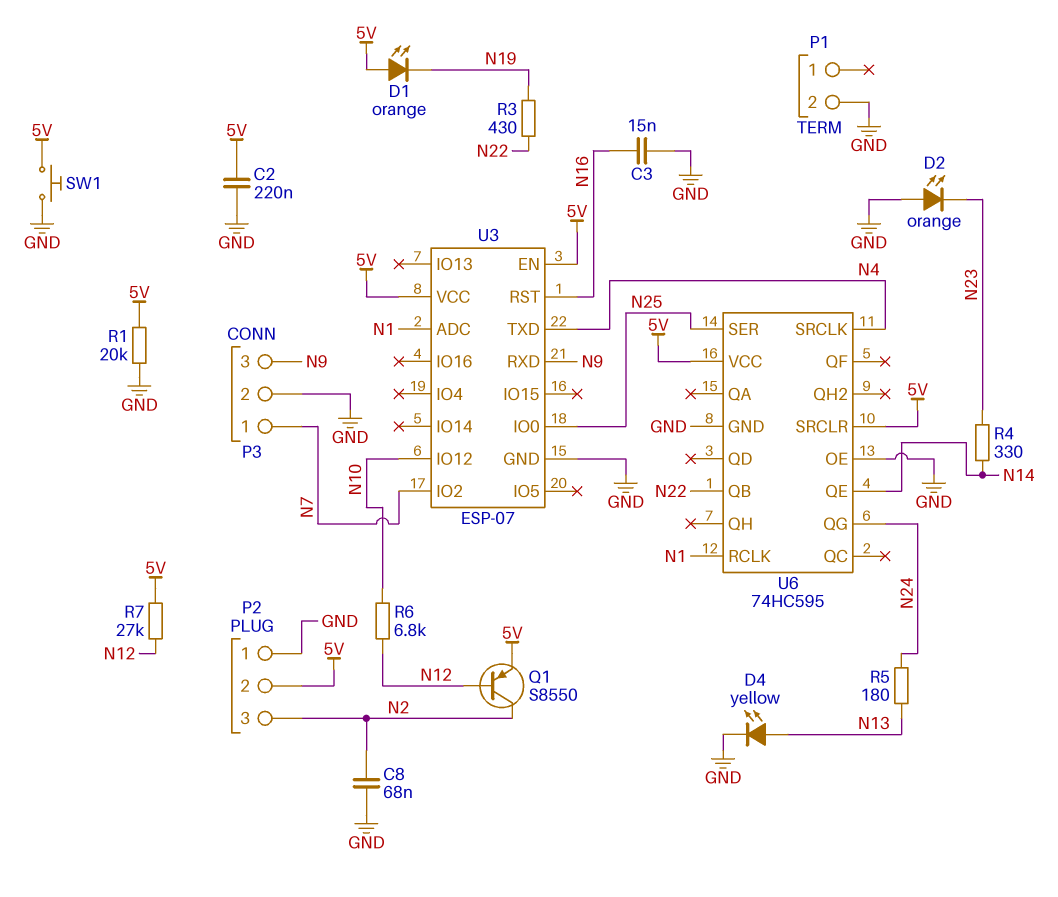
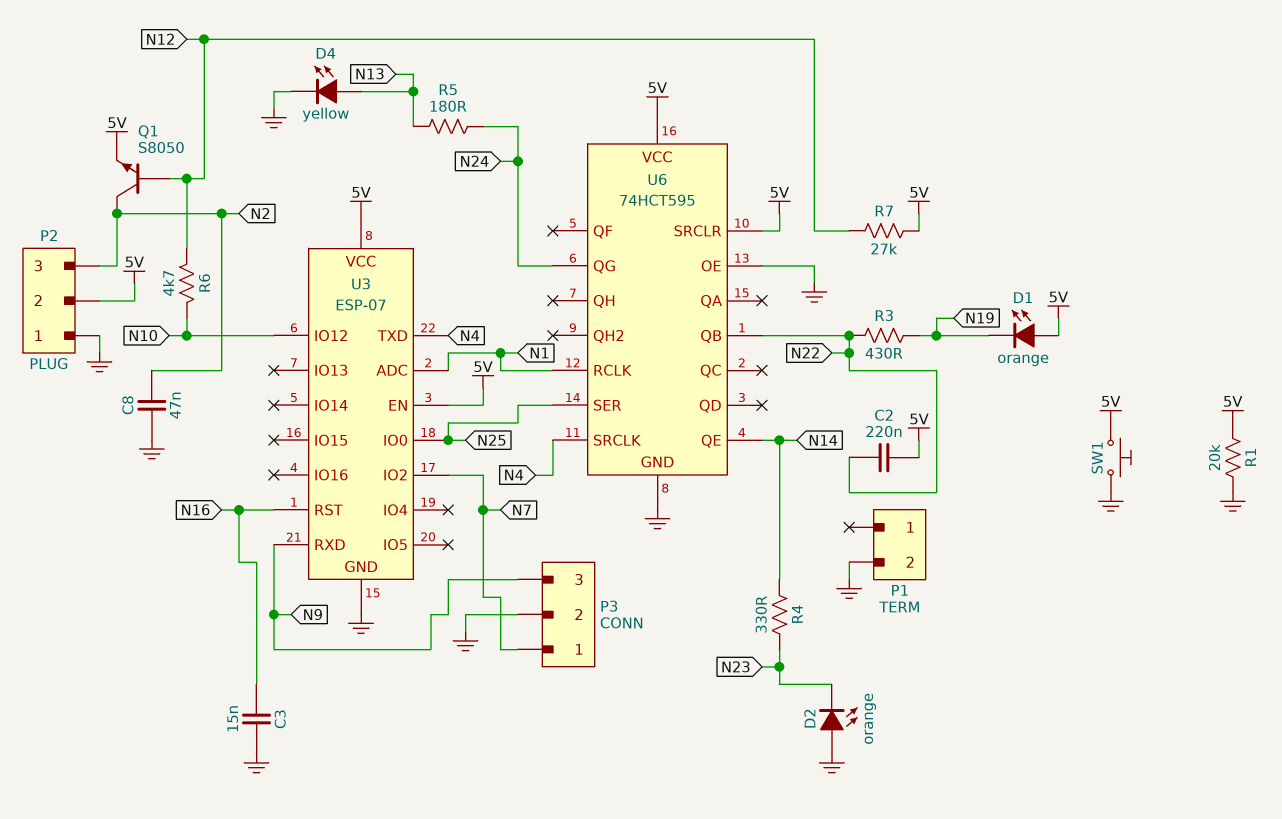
C2: 220nF (5V, GND) -> 220nF (5V, N22)
C8: 68nF (GND, N2) -> 47nF (GND, N2)
Q1: PNP S8550 (B N12, C N2, E 5V) -> NPN S8050 (B N12, C N2, E 5V)
R6: 6.8k (N10, N12) -> 4.7k (N10, N12)
U6: 74HC595 -> 74HCT595

